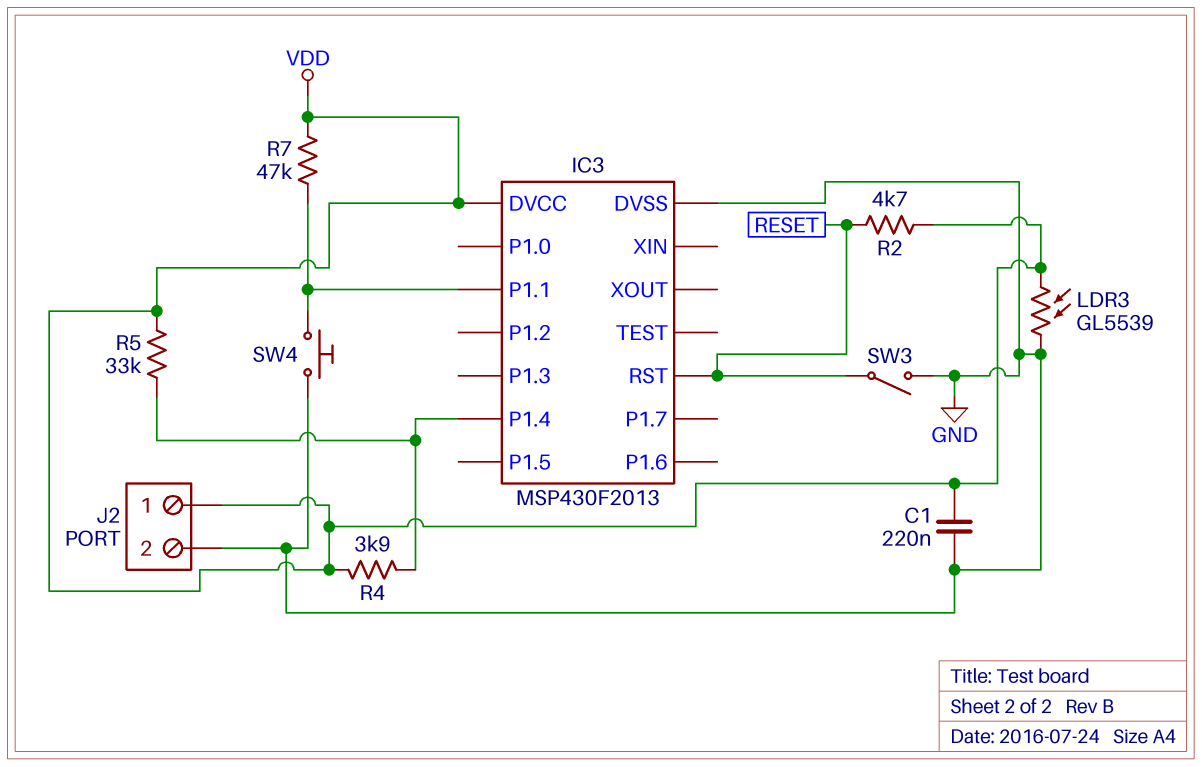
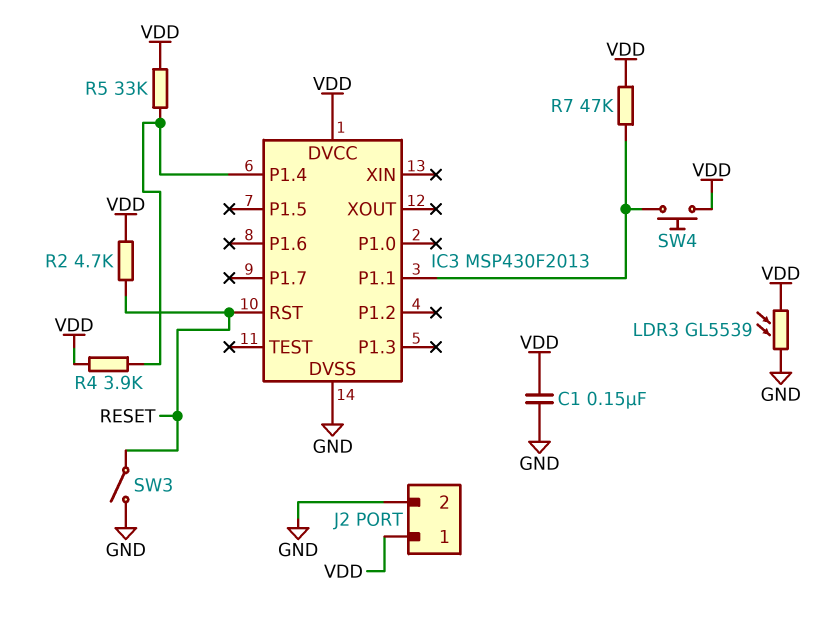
C1: 220nF (GND, VDD) -> 150nF (GND, VDD)
SW4: button (GND, IC3/P1.1) -> button (IC3/P1.1, VDD)

